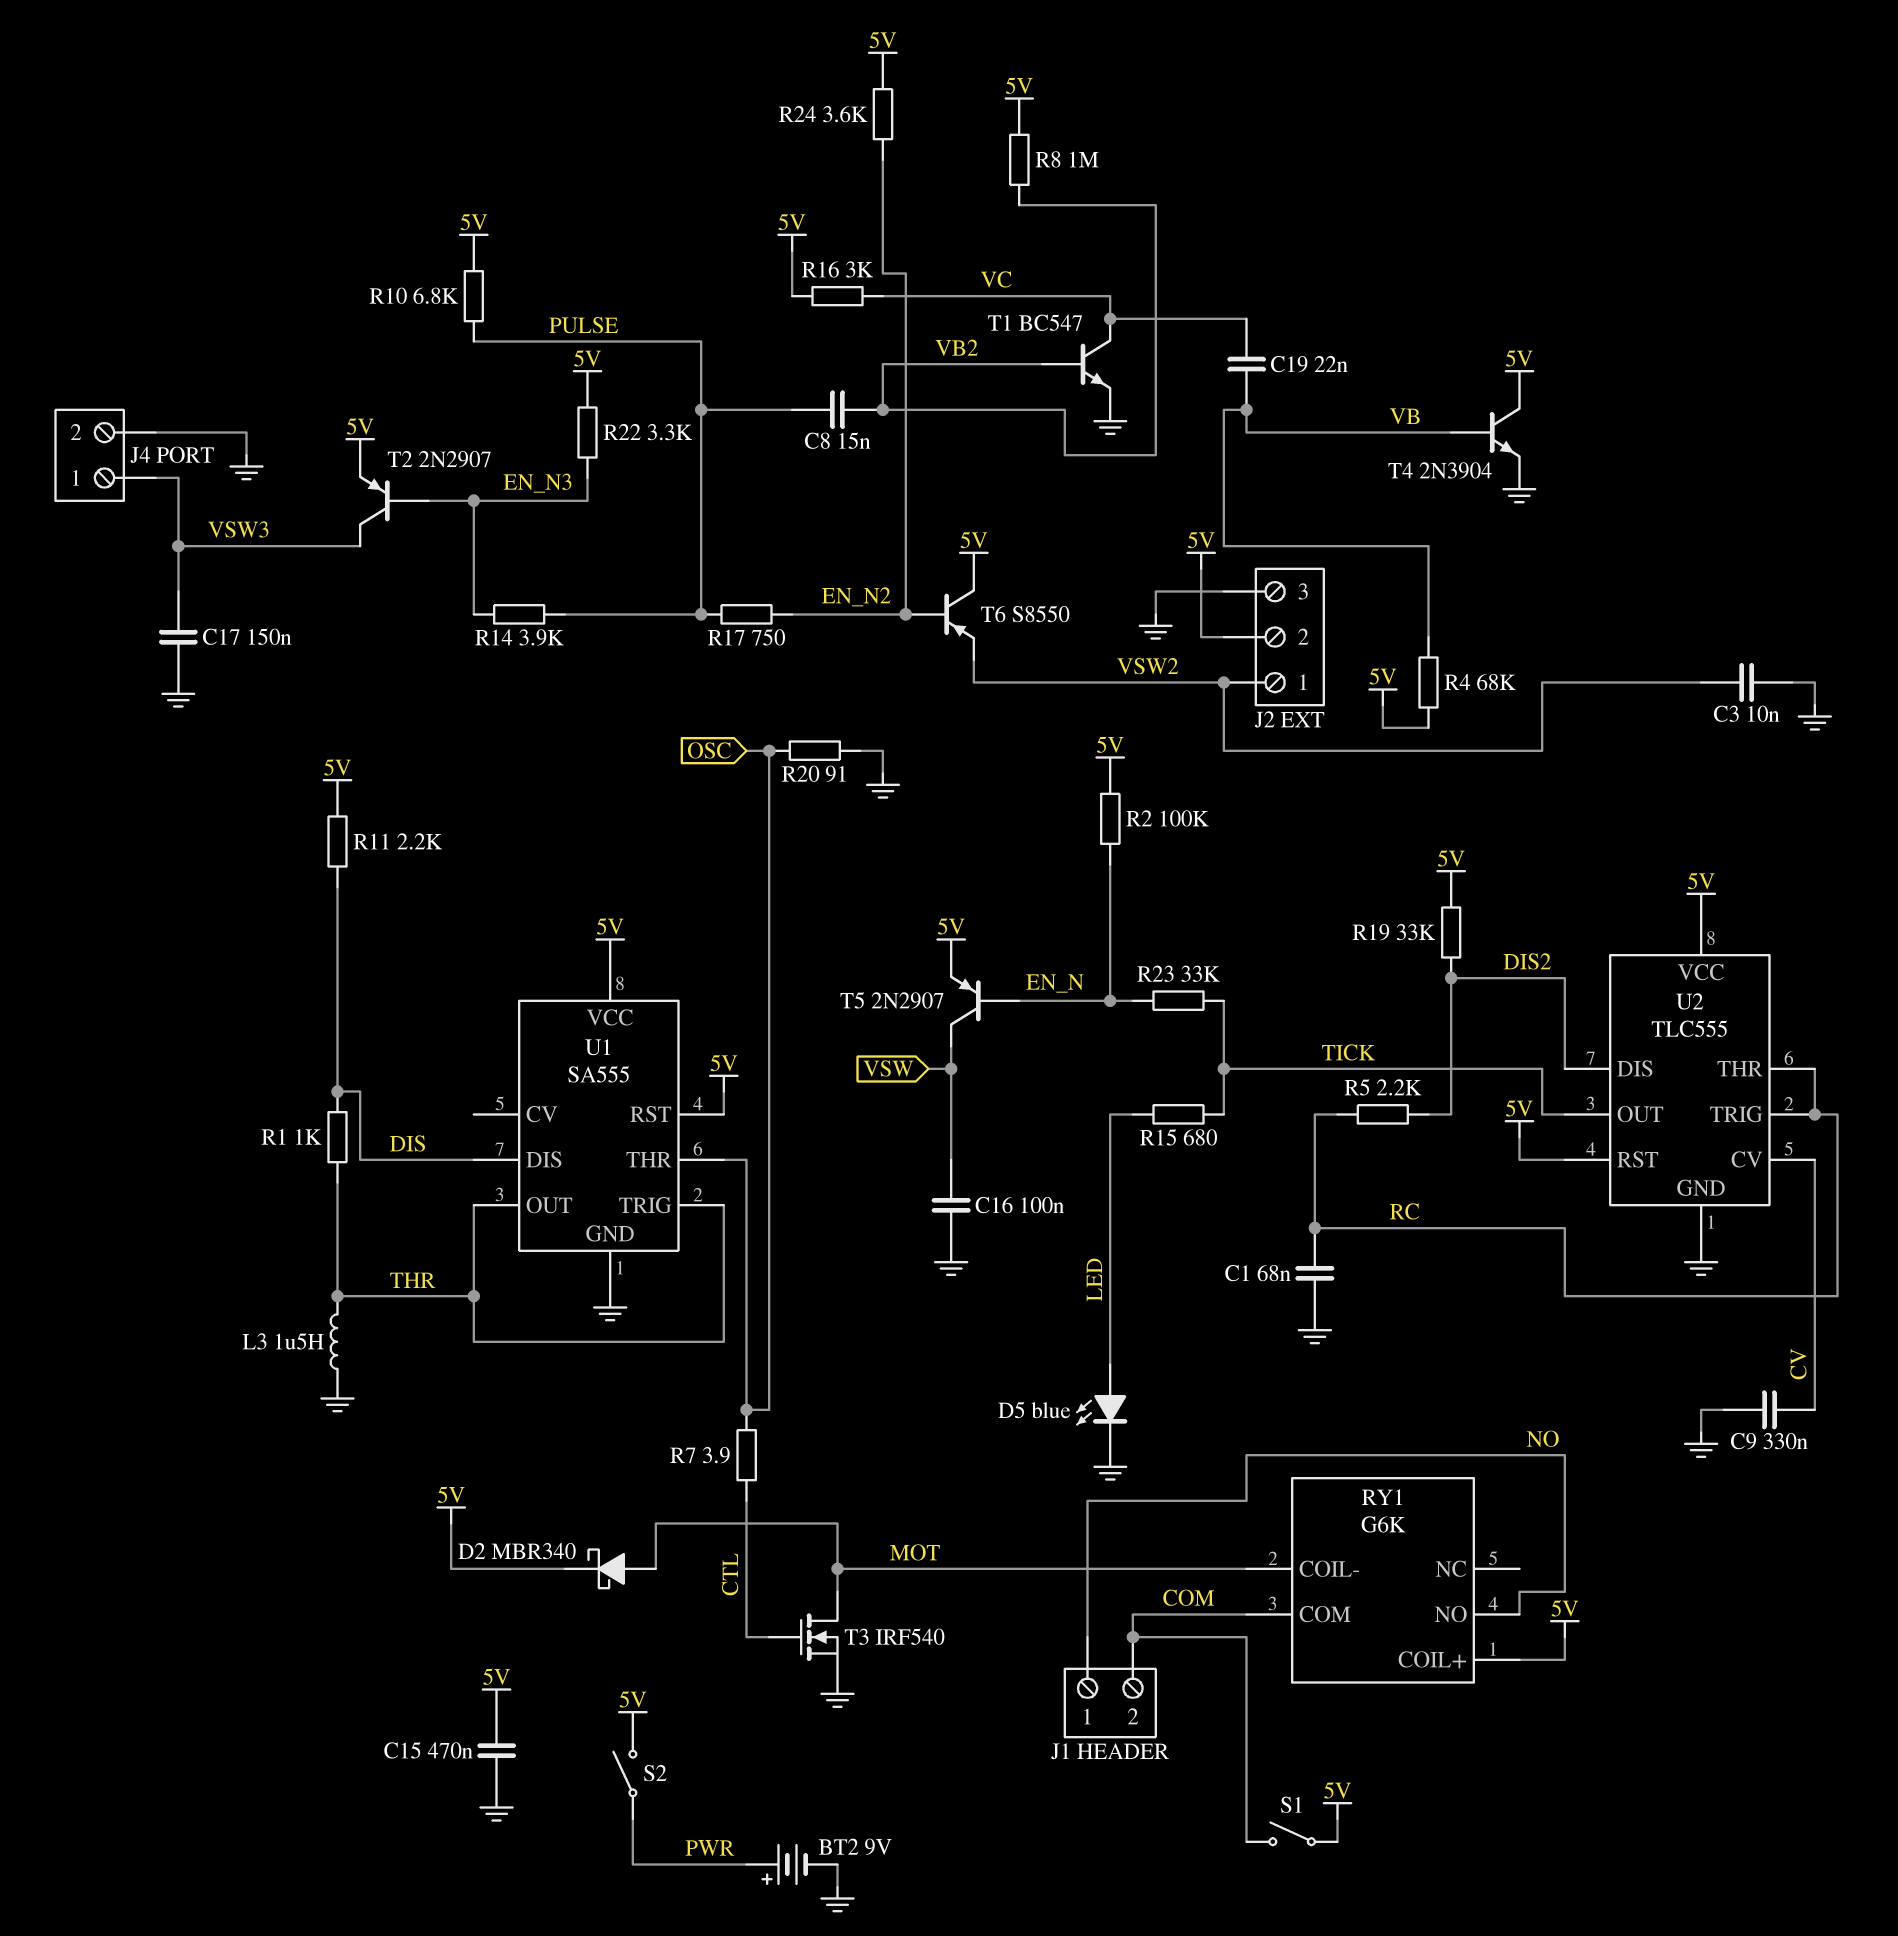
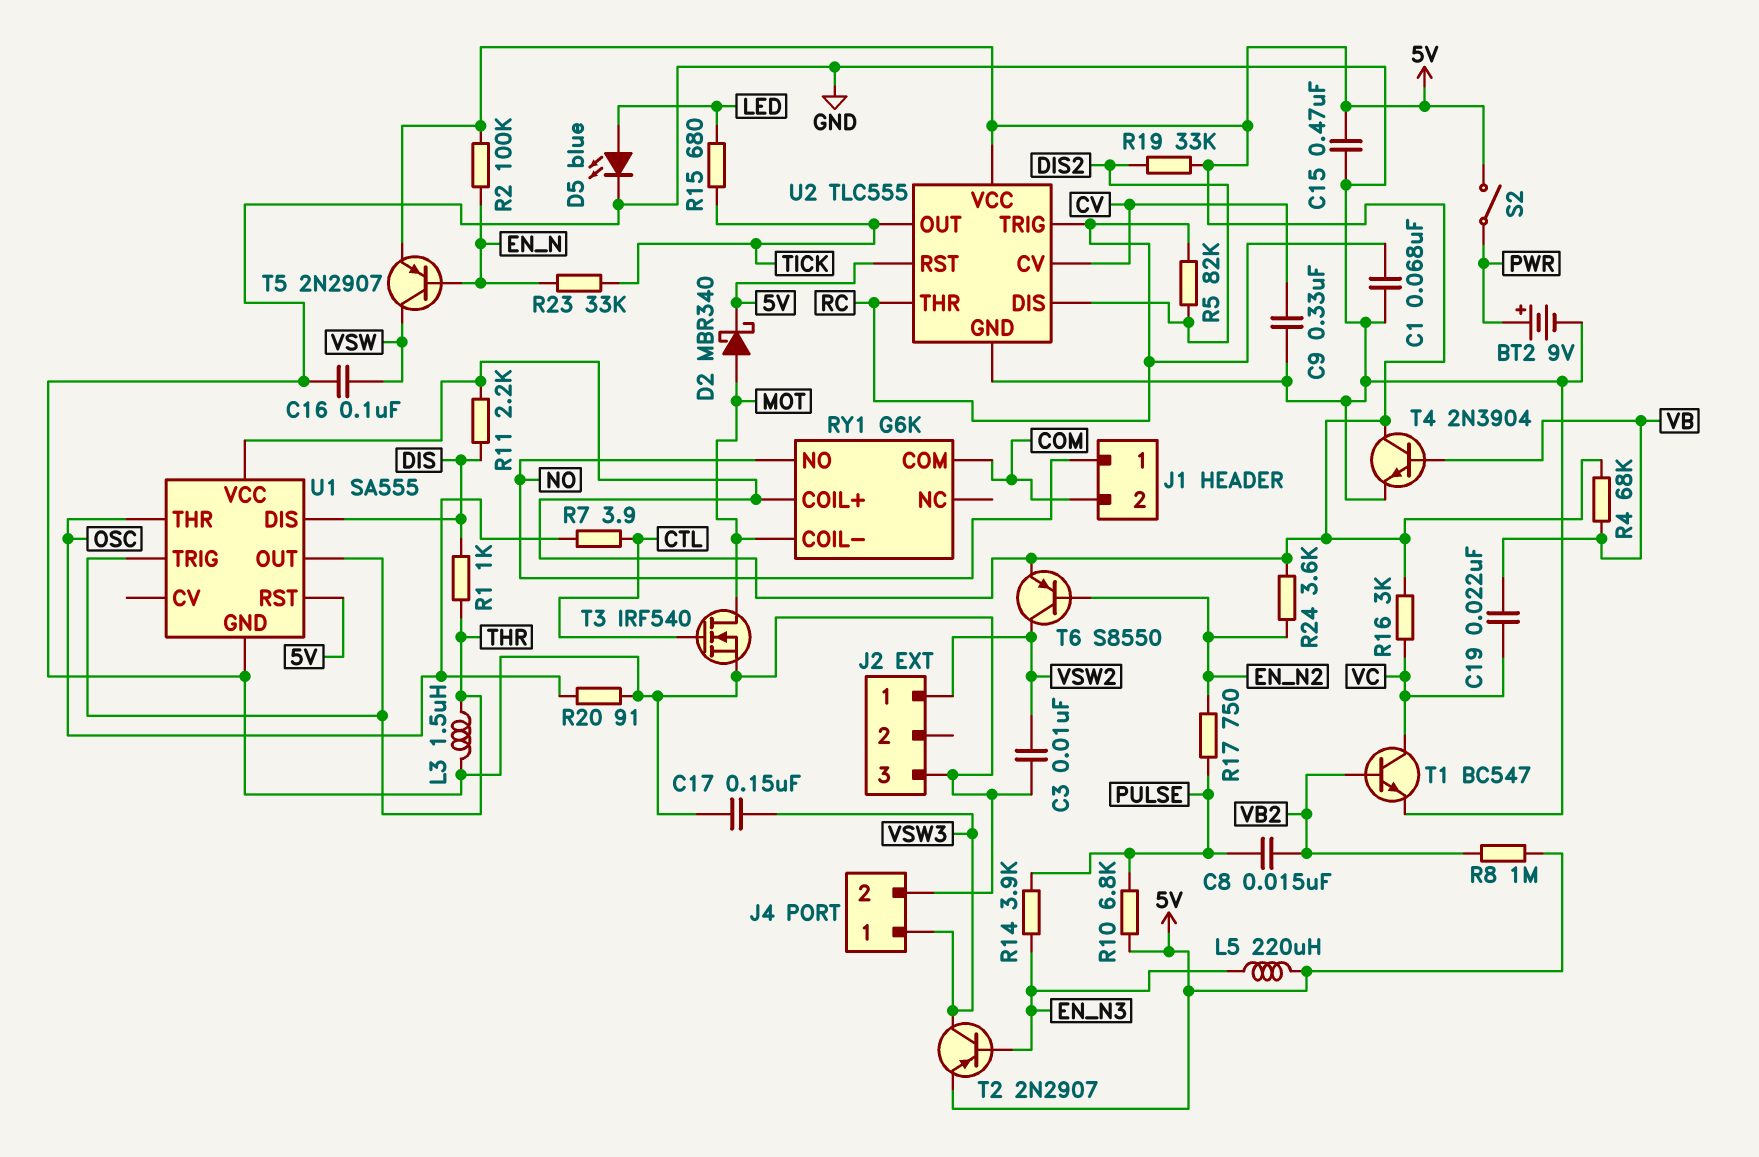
J2 pin 2: 5V -> none
L5: none -> 220uH (5V, EN_N3)
R5: 2.2k (DIS2, RC) -> 82k (DIS2, RC)
R22: 3.3k (5V, EN_N3) -> none
S1: switch (5V, COM) -> none
T6: PNP S8550 (B EN_N2, C 5V, E VSW2) -> PNP S8550 (B EN_N2, C VSW2, E 5V)

